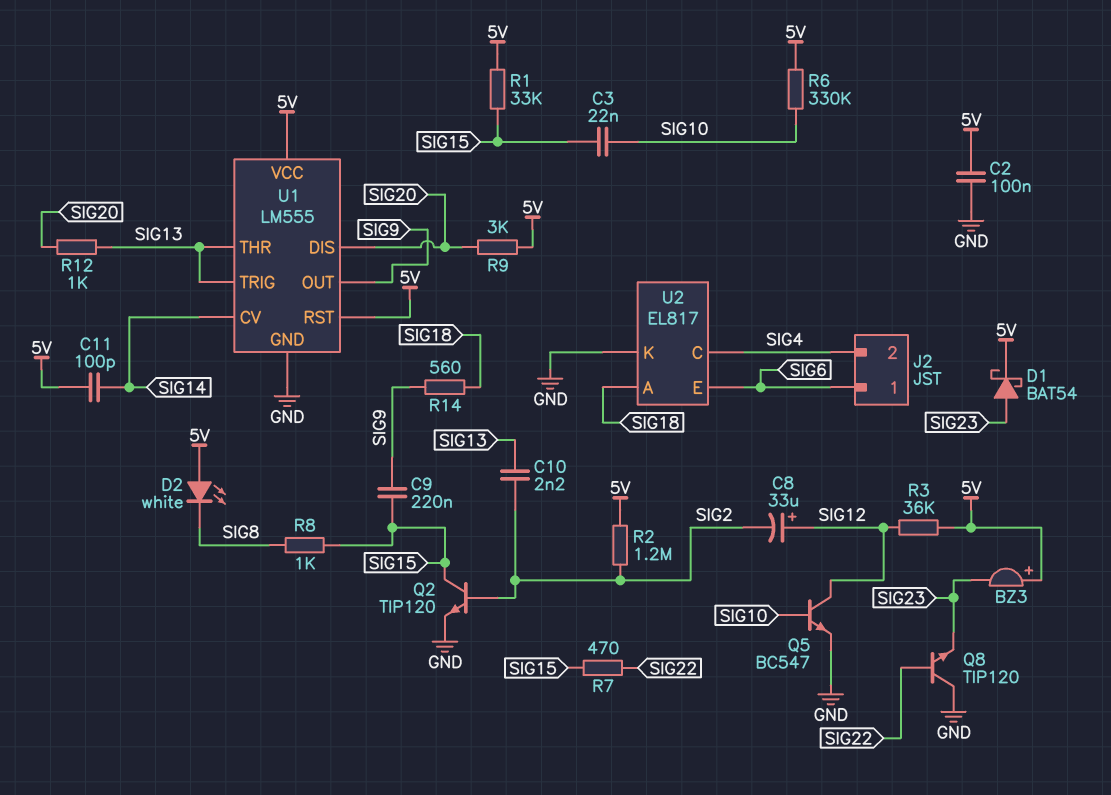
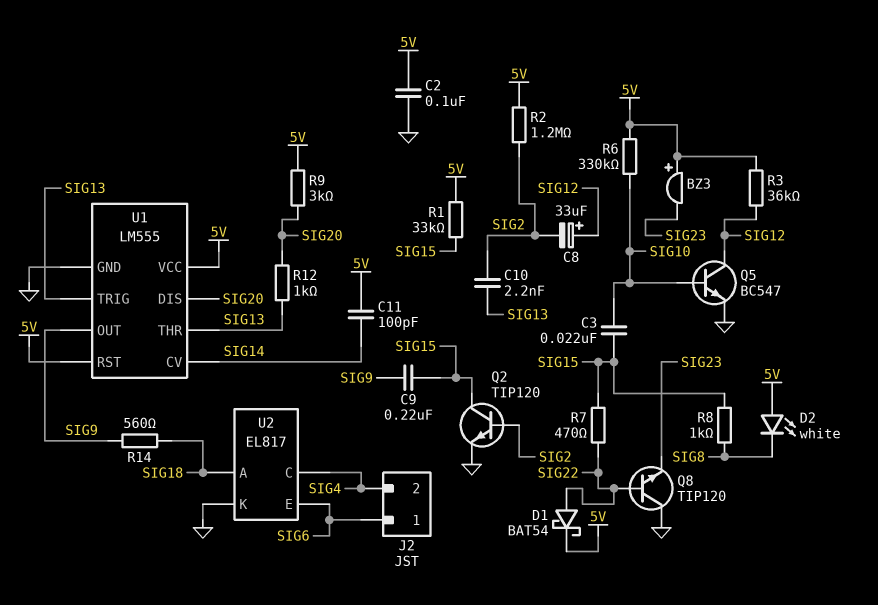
D1: schottky BAT54 (A SIG23, K 5V) -> schottky BAT54 (A SIG22, K 5V)

